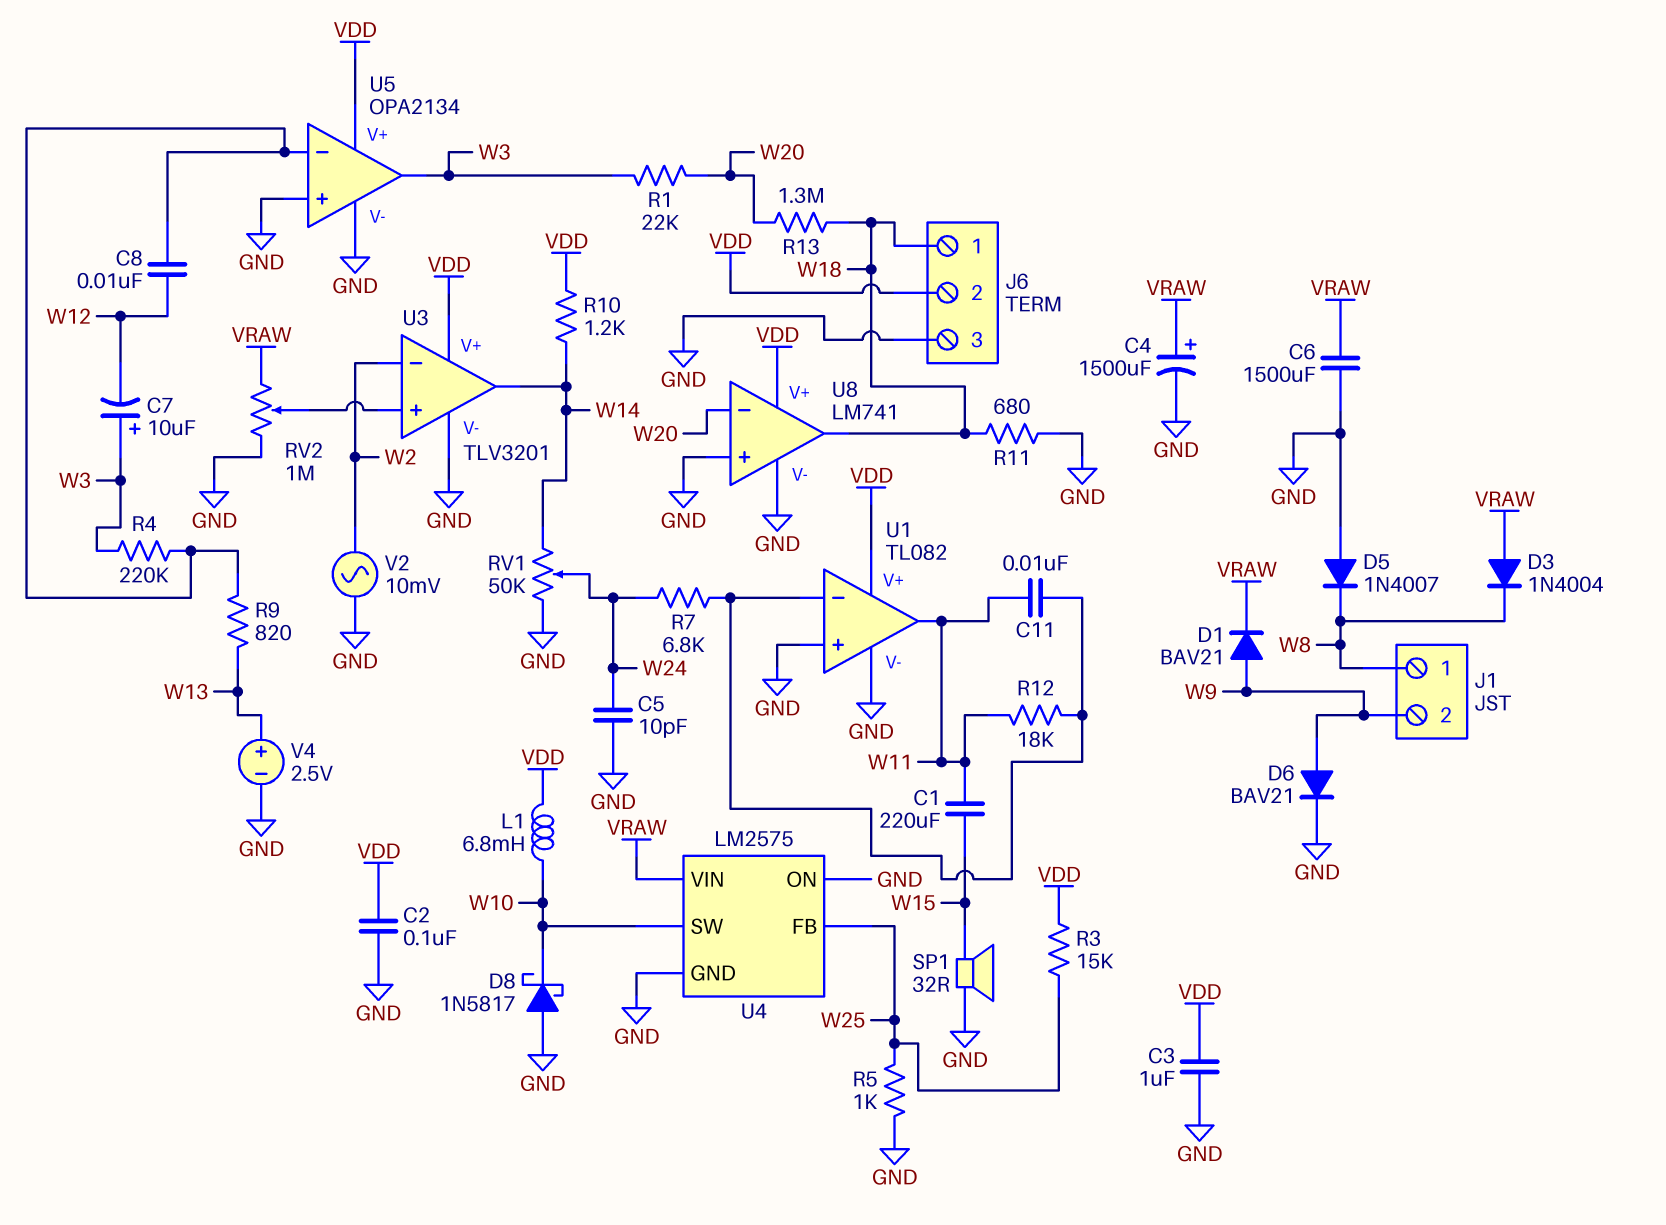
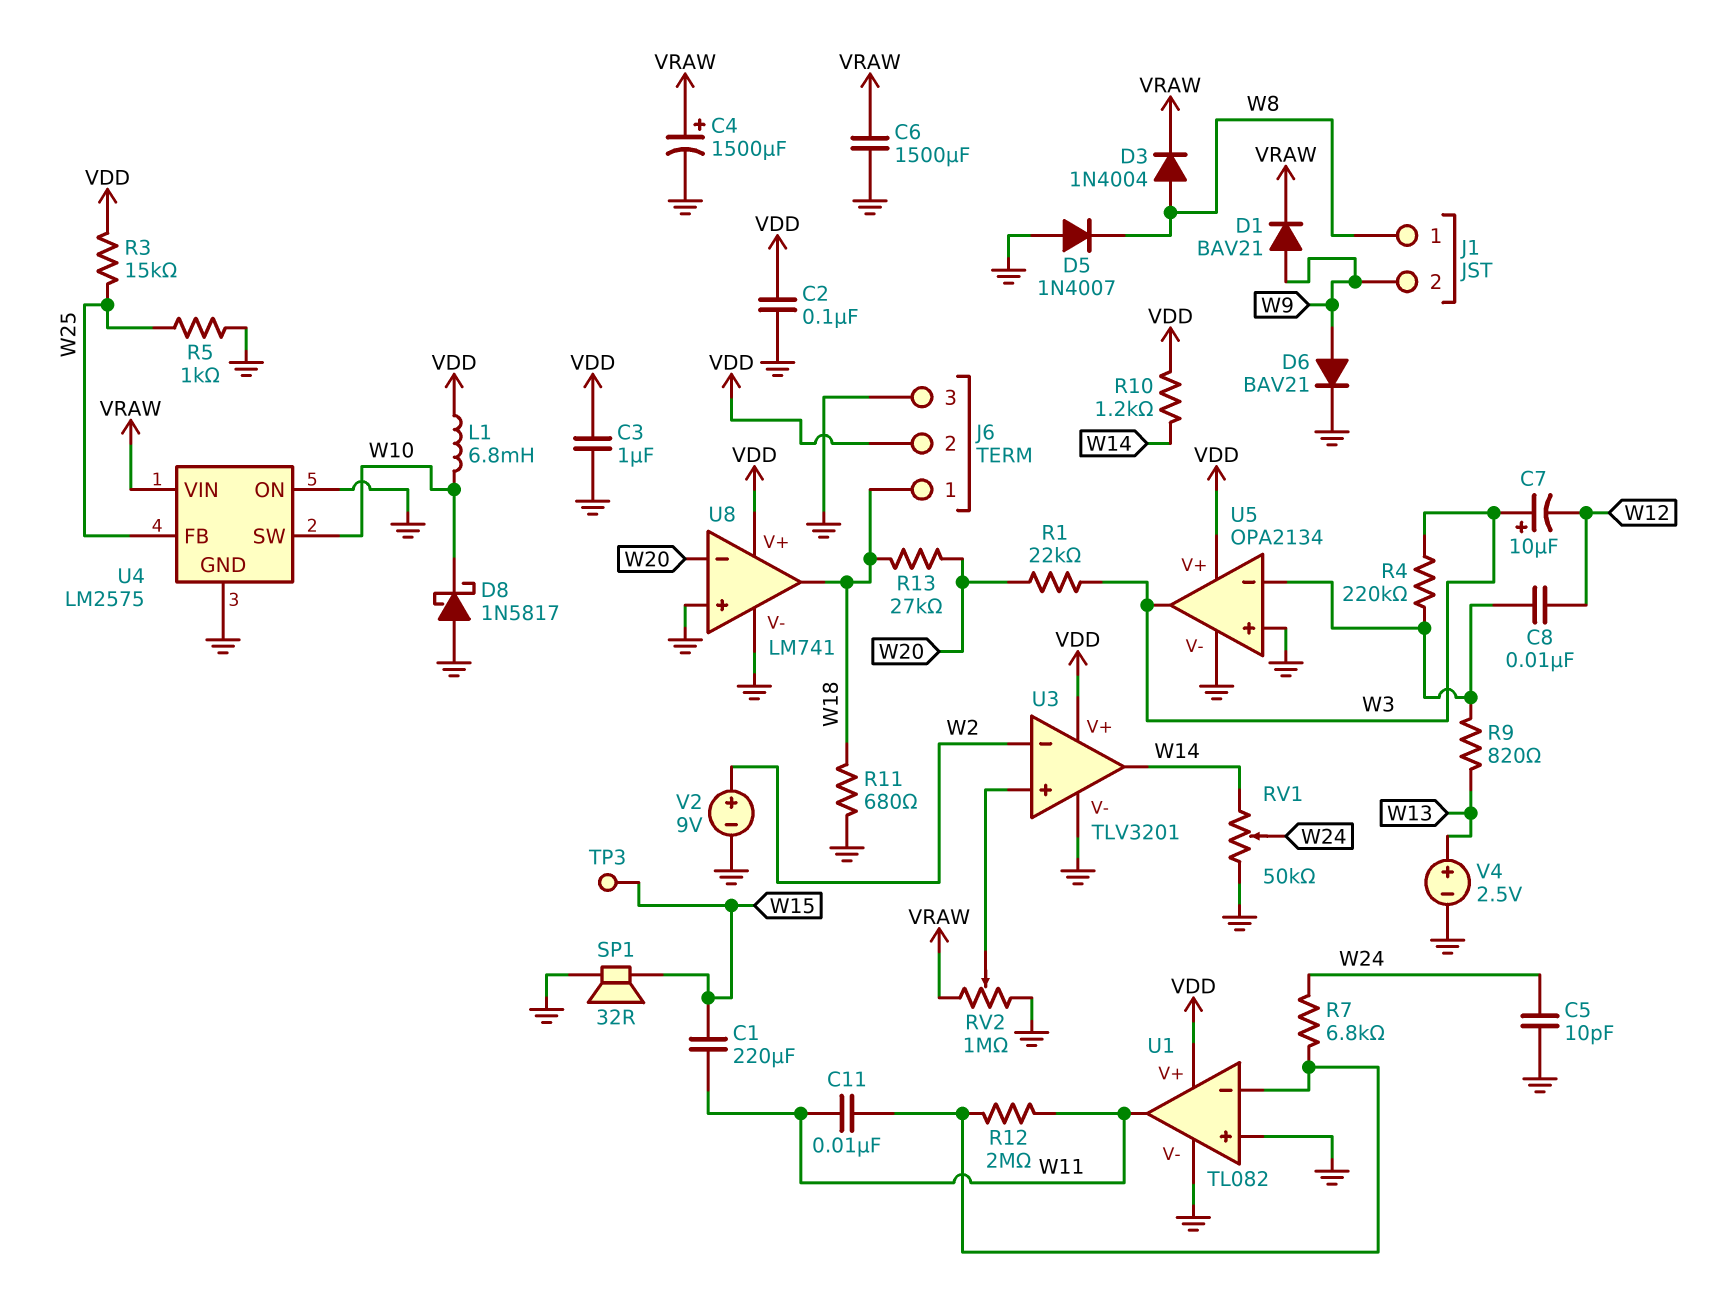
D3: diode 1N4004 (A VRAW, K W8) -> diode 1N4004 (A W8, K VRAW)
R12: 18k (U1/in-, W11) -> 2M (U1/in-, W11)
R13: 1.3M (W18, W20) -> 27k (W18, W20)
TP3: none -> test point (W15)
V2: AC 10mV (GND, W2) -> 9V (plus W2, minus GND)

